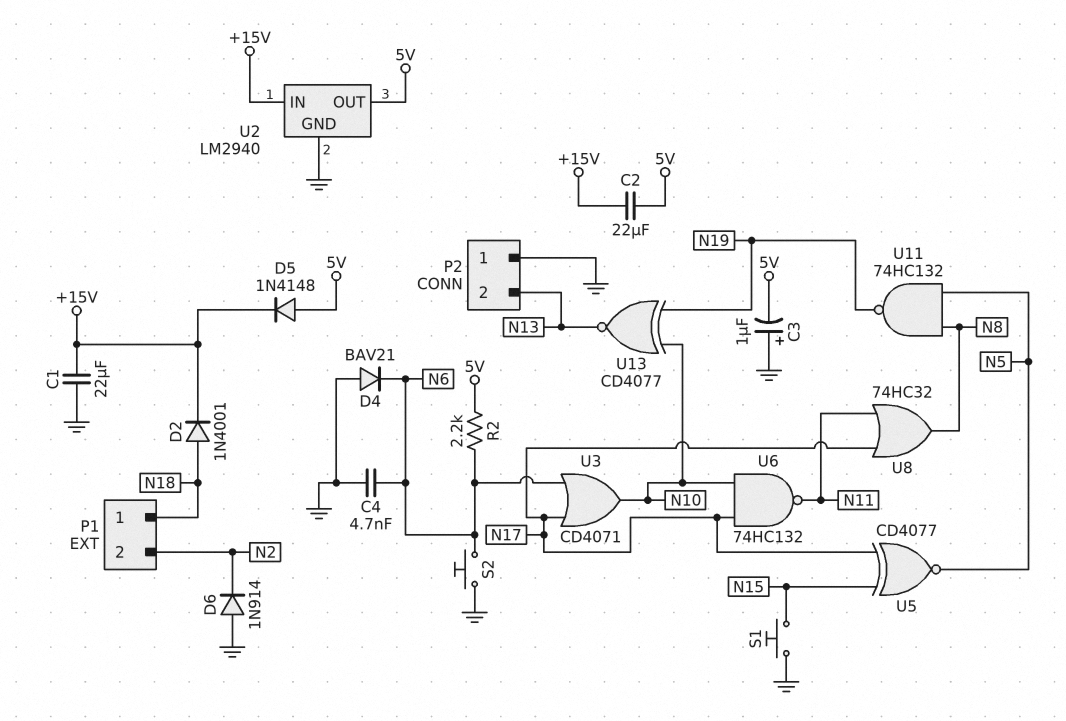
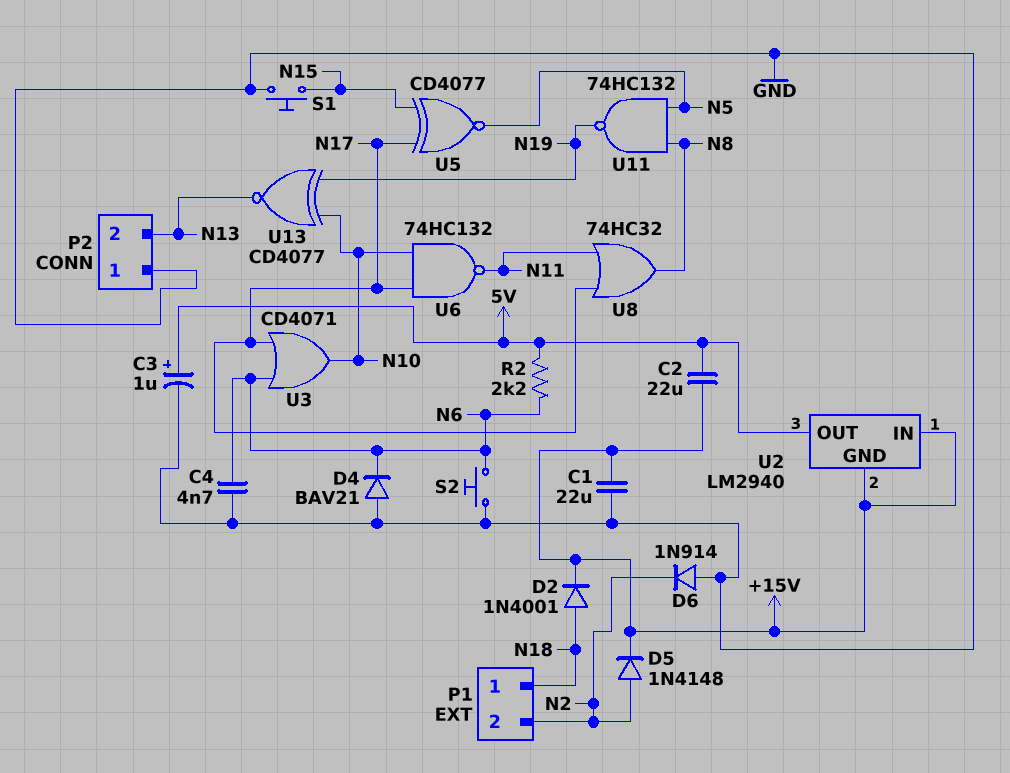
C3: 1uF (plus GND, minus 5V) -> 1uF (plus 5V, minus GND)
D5: diode 1N4148 (A 5V, K +15V) -> diode 1N4148 (A N2, K +15V)
U2 pin GND: GND -> +15V

